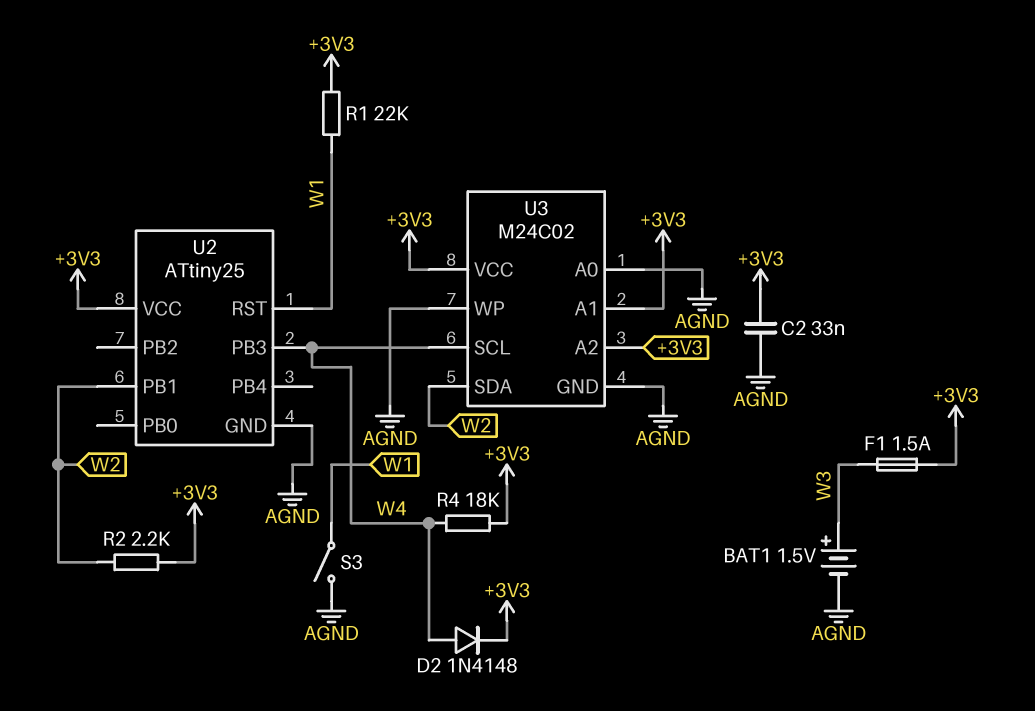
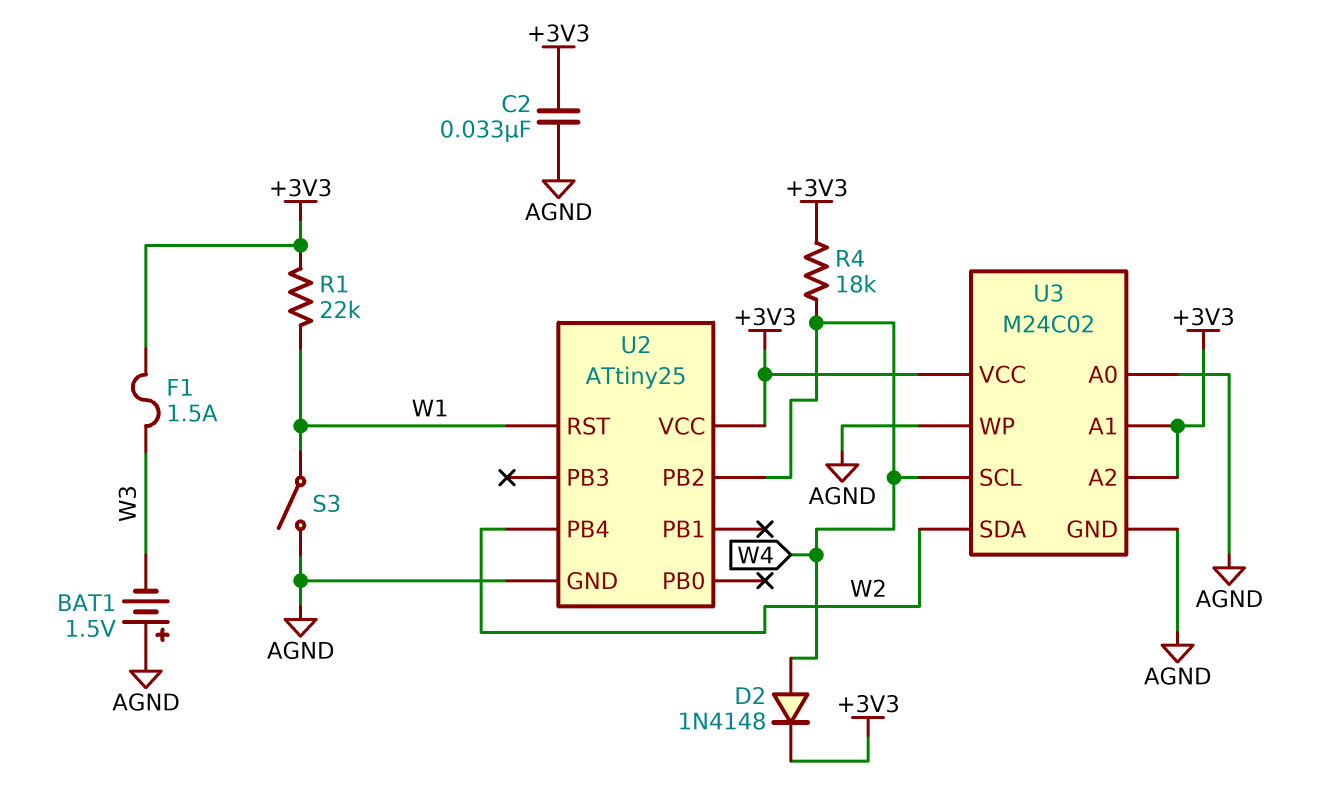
BAT1: 1.5V (plus W3, minus AGND) -> 1.5V (plus AGND, minus W3)
R2: 2.2k (+3V3, W2) -> none
U2 pin PB1: W2 -> none
U2 pin PB2: none -> W4
U2 pin PB3: W4 -> none
U2 pin PB4: none -> W2

